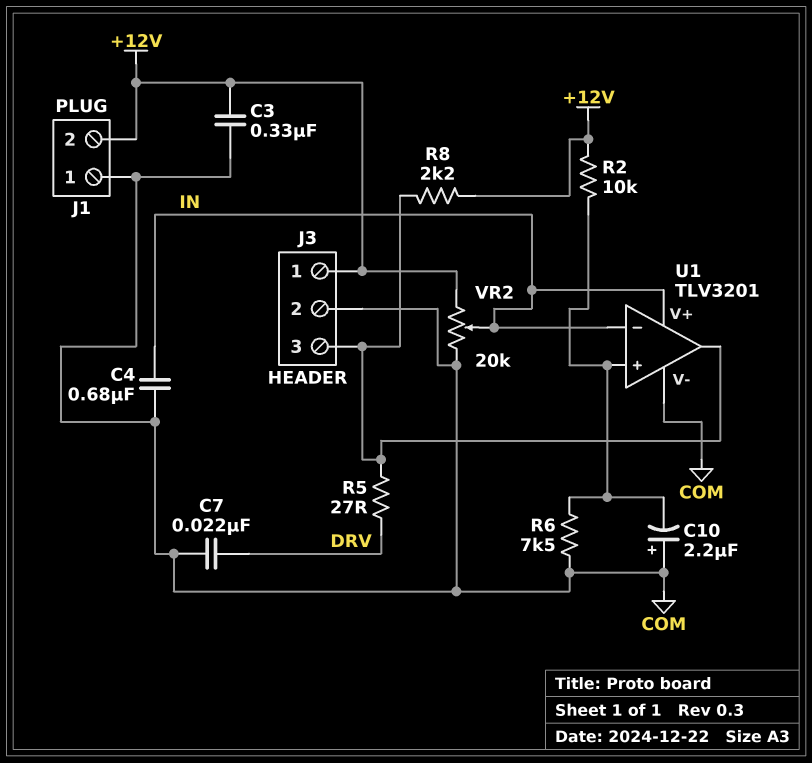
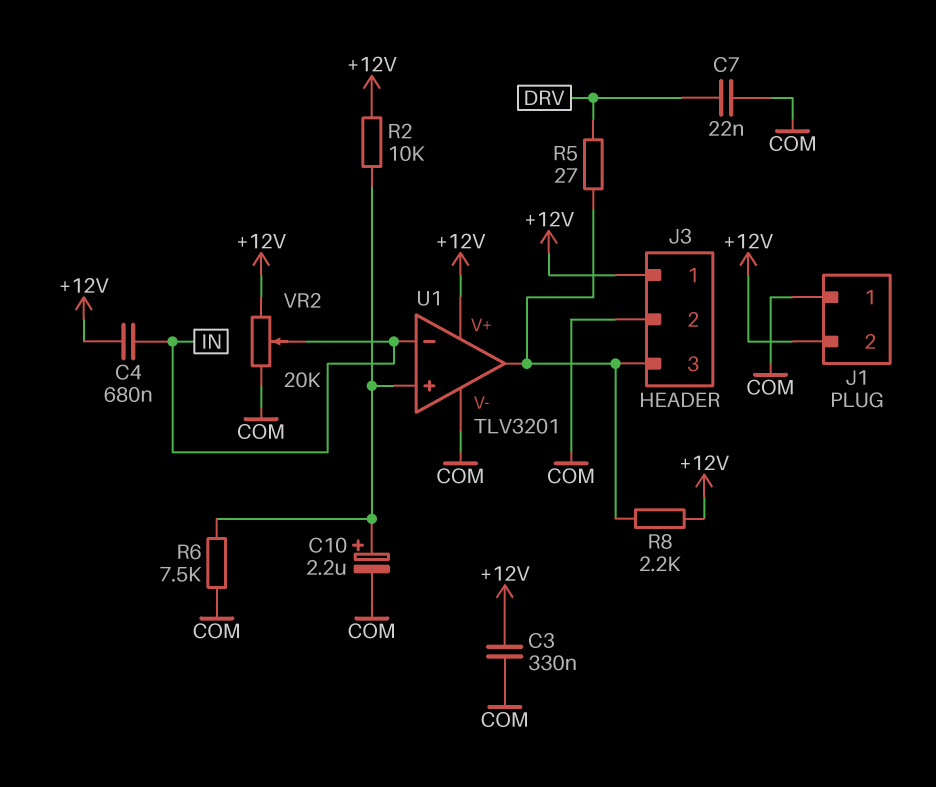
C4: 680nF (COM, IN) -> 680nF (+12V, IN)
C10: 2.2uF (plus COM, minus U1/in+) -> 2.2uF (plus U1/in+, minus COM)
U1 pin V+: IN -> +12V

